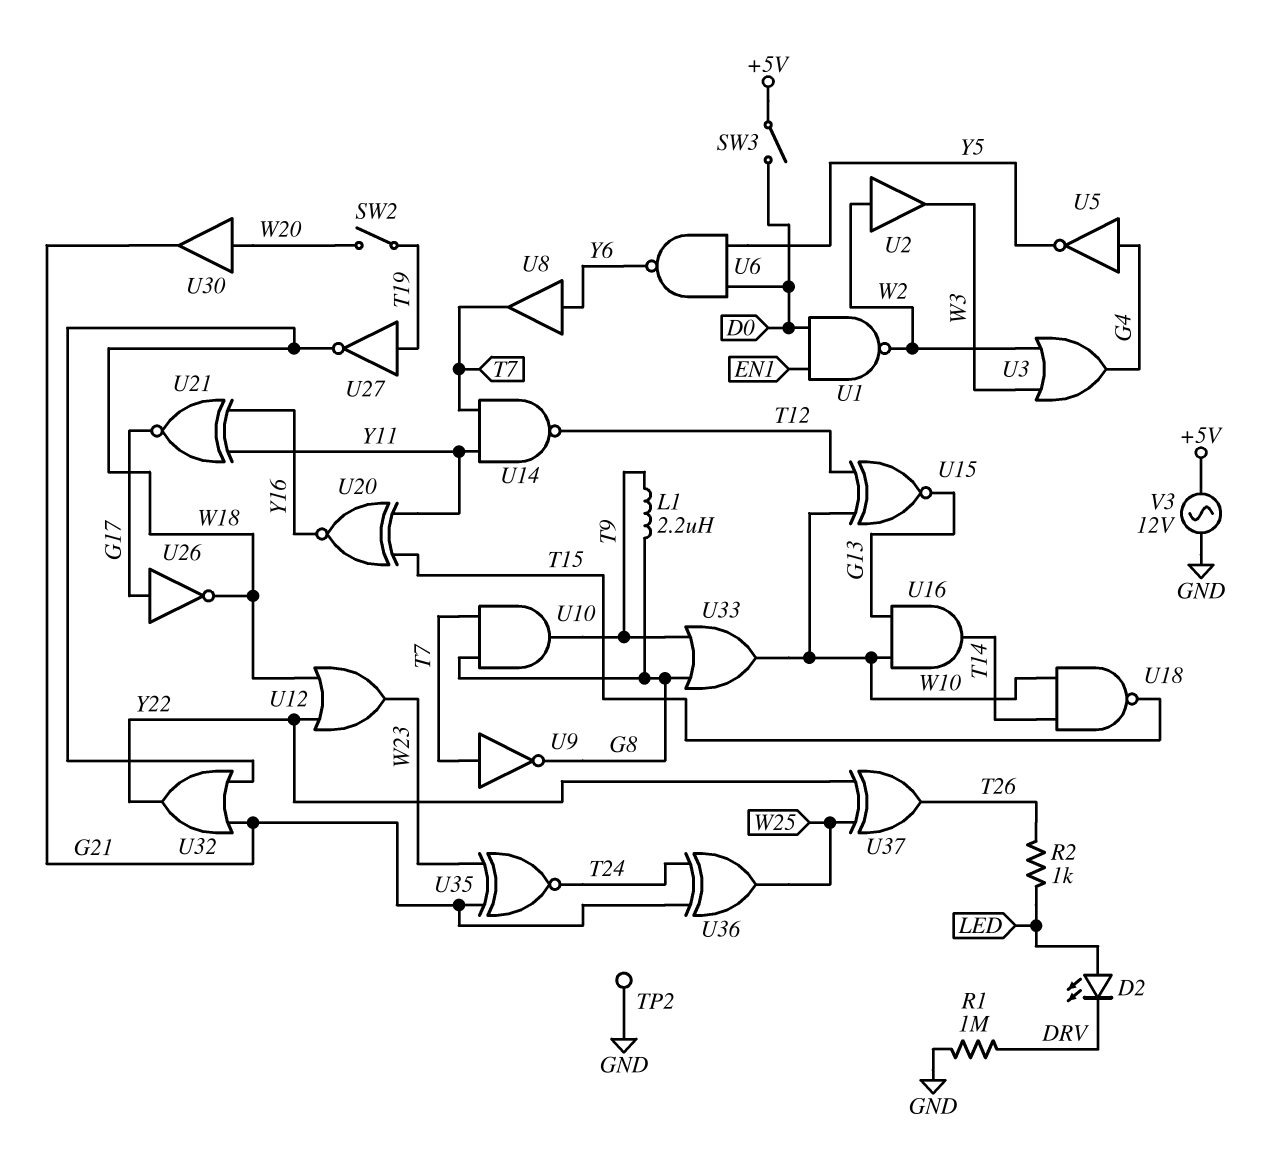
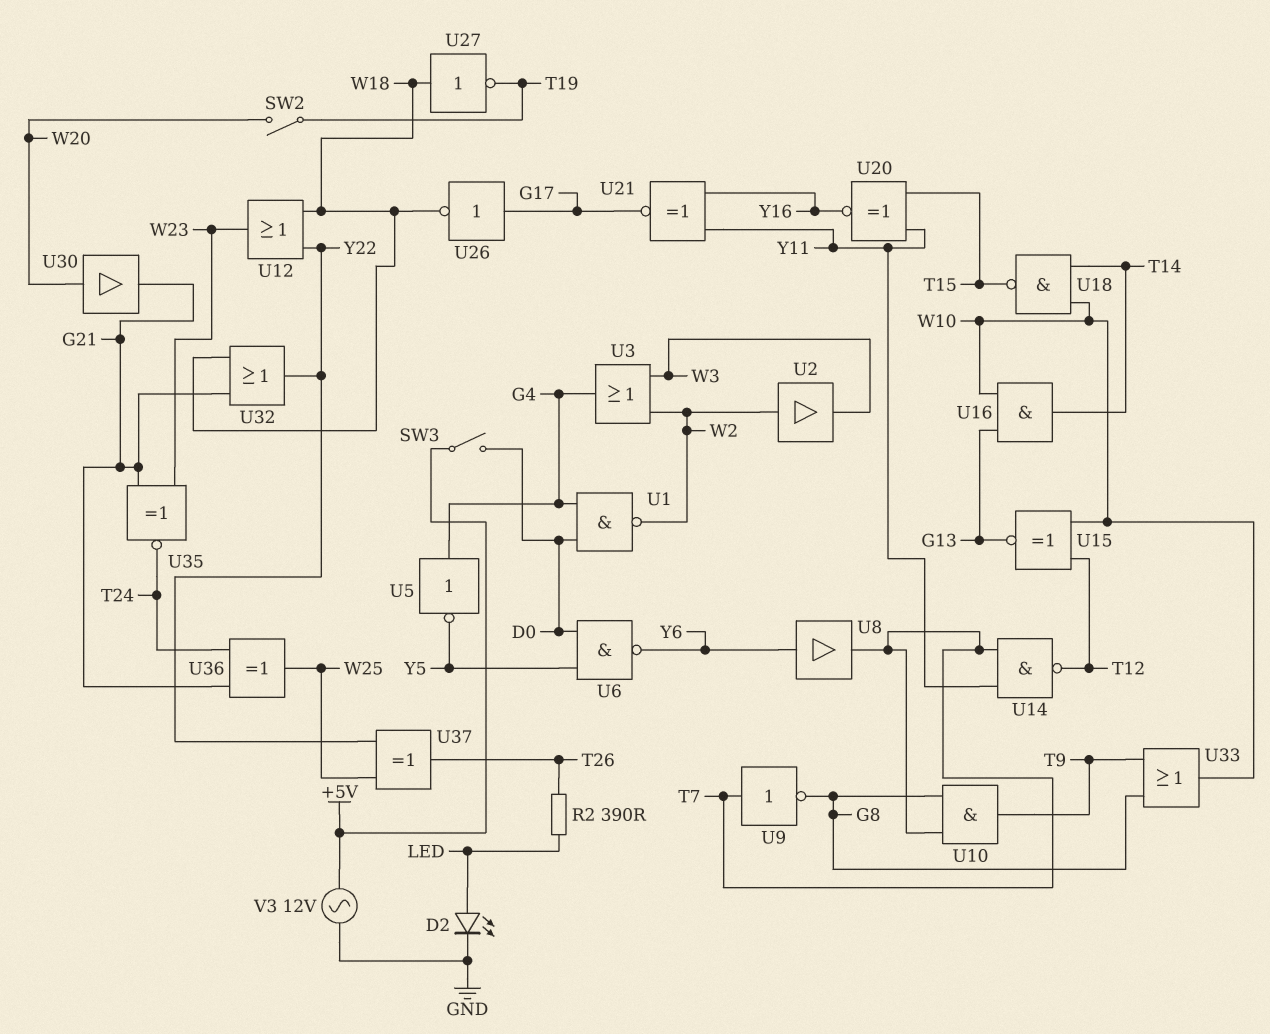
D2: LED (A LED, K DRV) -> LED (A LED, K GND)
L1: 2.2uH (G8, T9) -> none
R1: 1M (DRV, GND) -> none
R2: 1k (LED, T26) -> 390 (LED, T26)
TP2: test point (GND) -> none
U1: NAND (in D0, in EN1, out W2) -> NAND (in D0, in G4, out W2)
U27: NOT (in T19, out W18) -> NOT (in W18, out T19)

